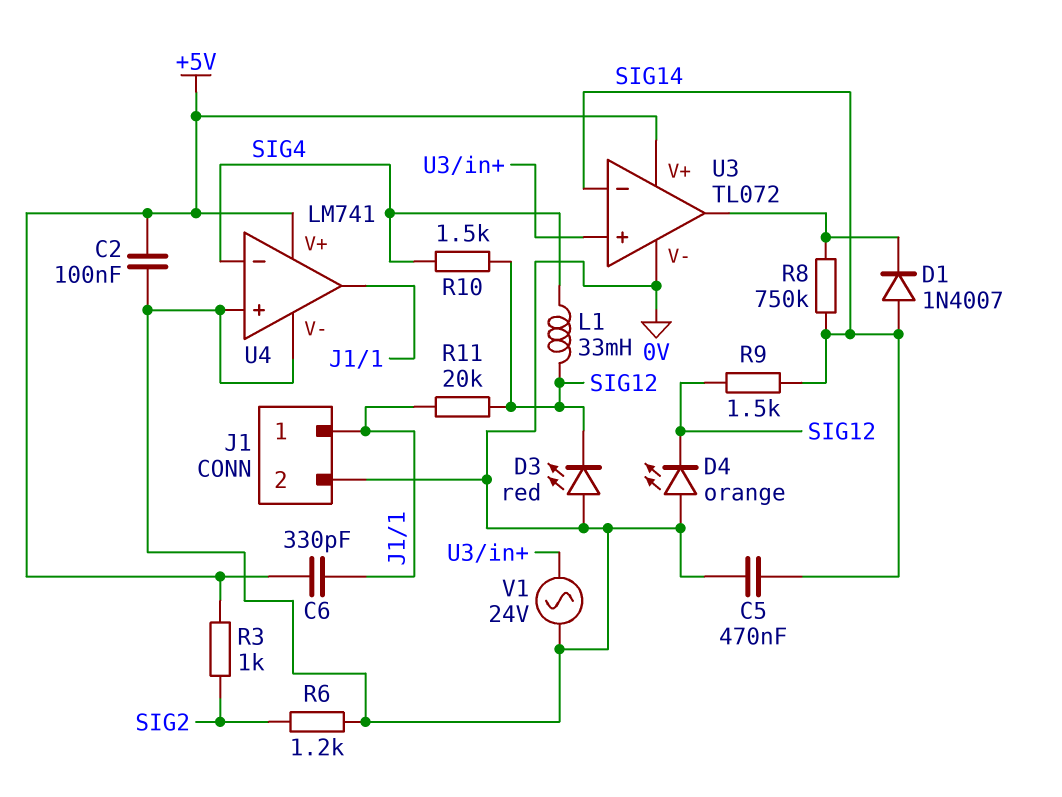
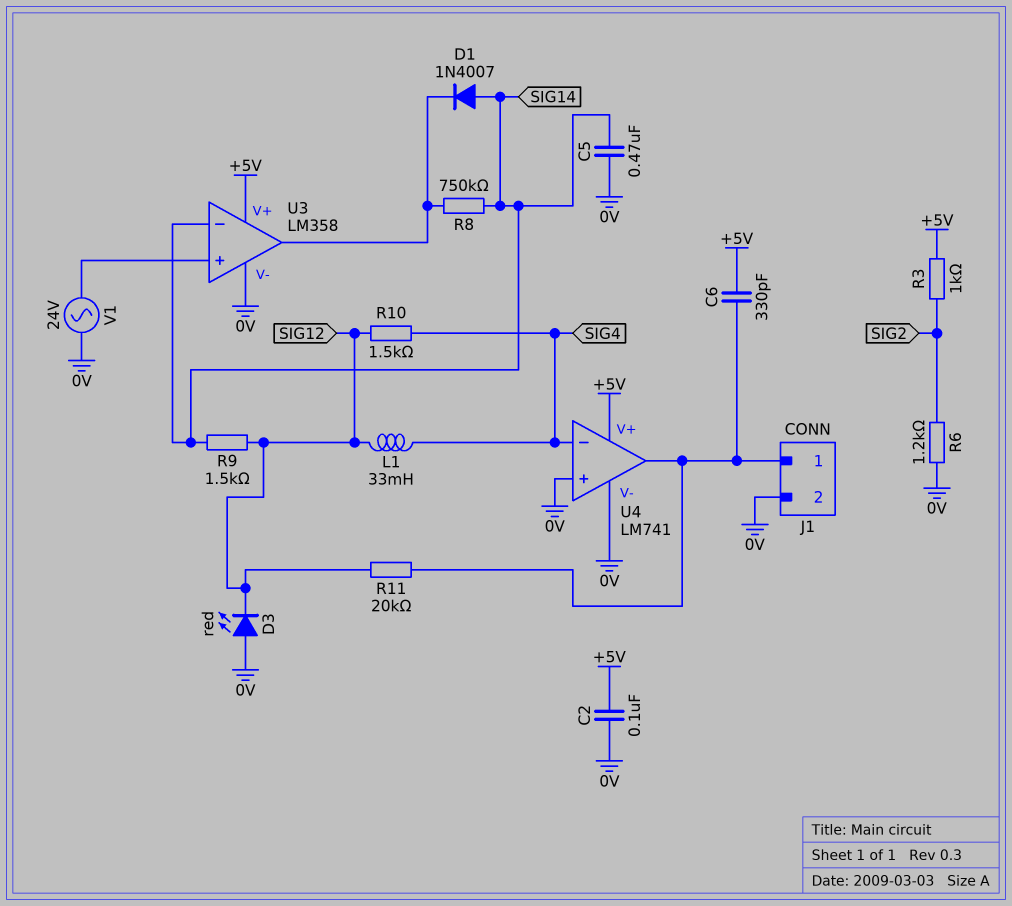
D4: LED orange (A 0V, K SIG12) -> none
U3: TL072 -> LM358

